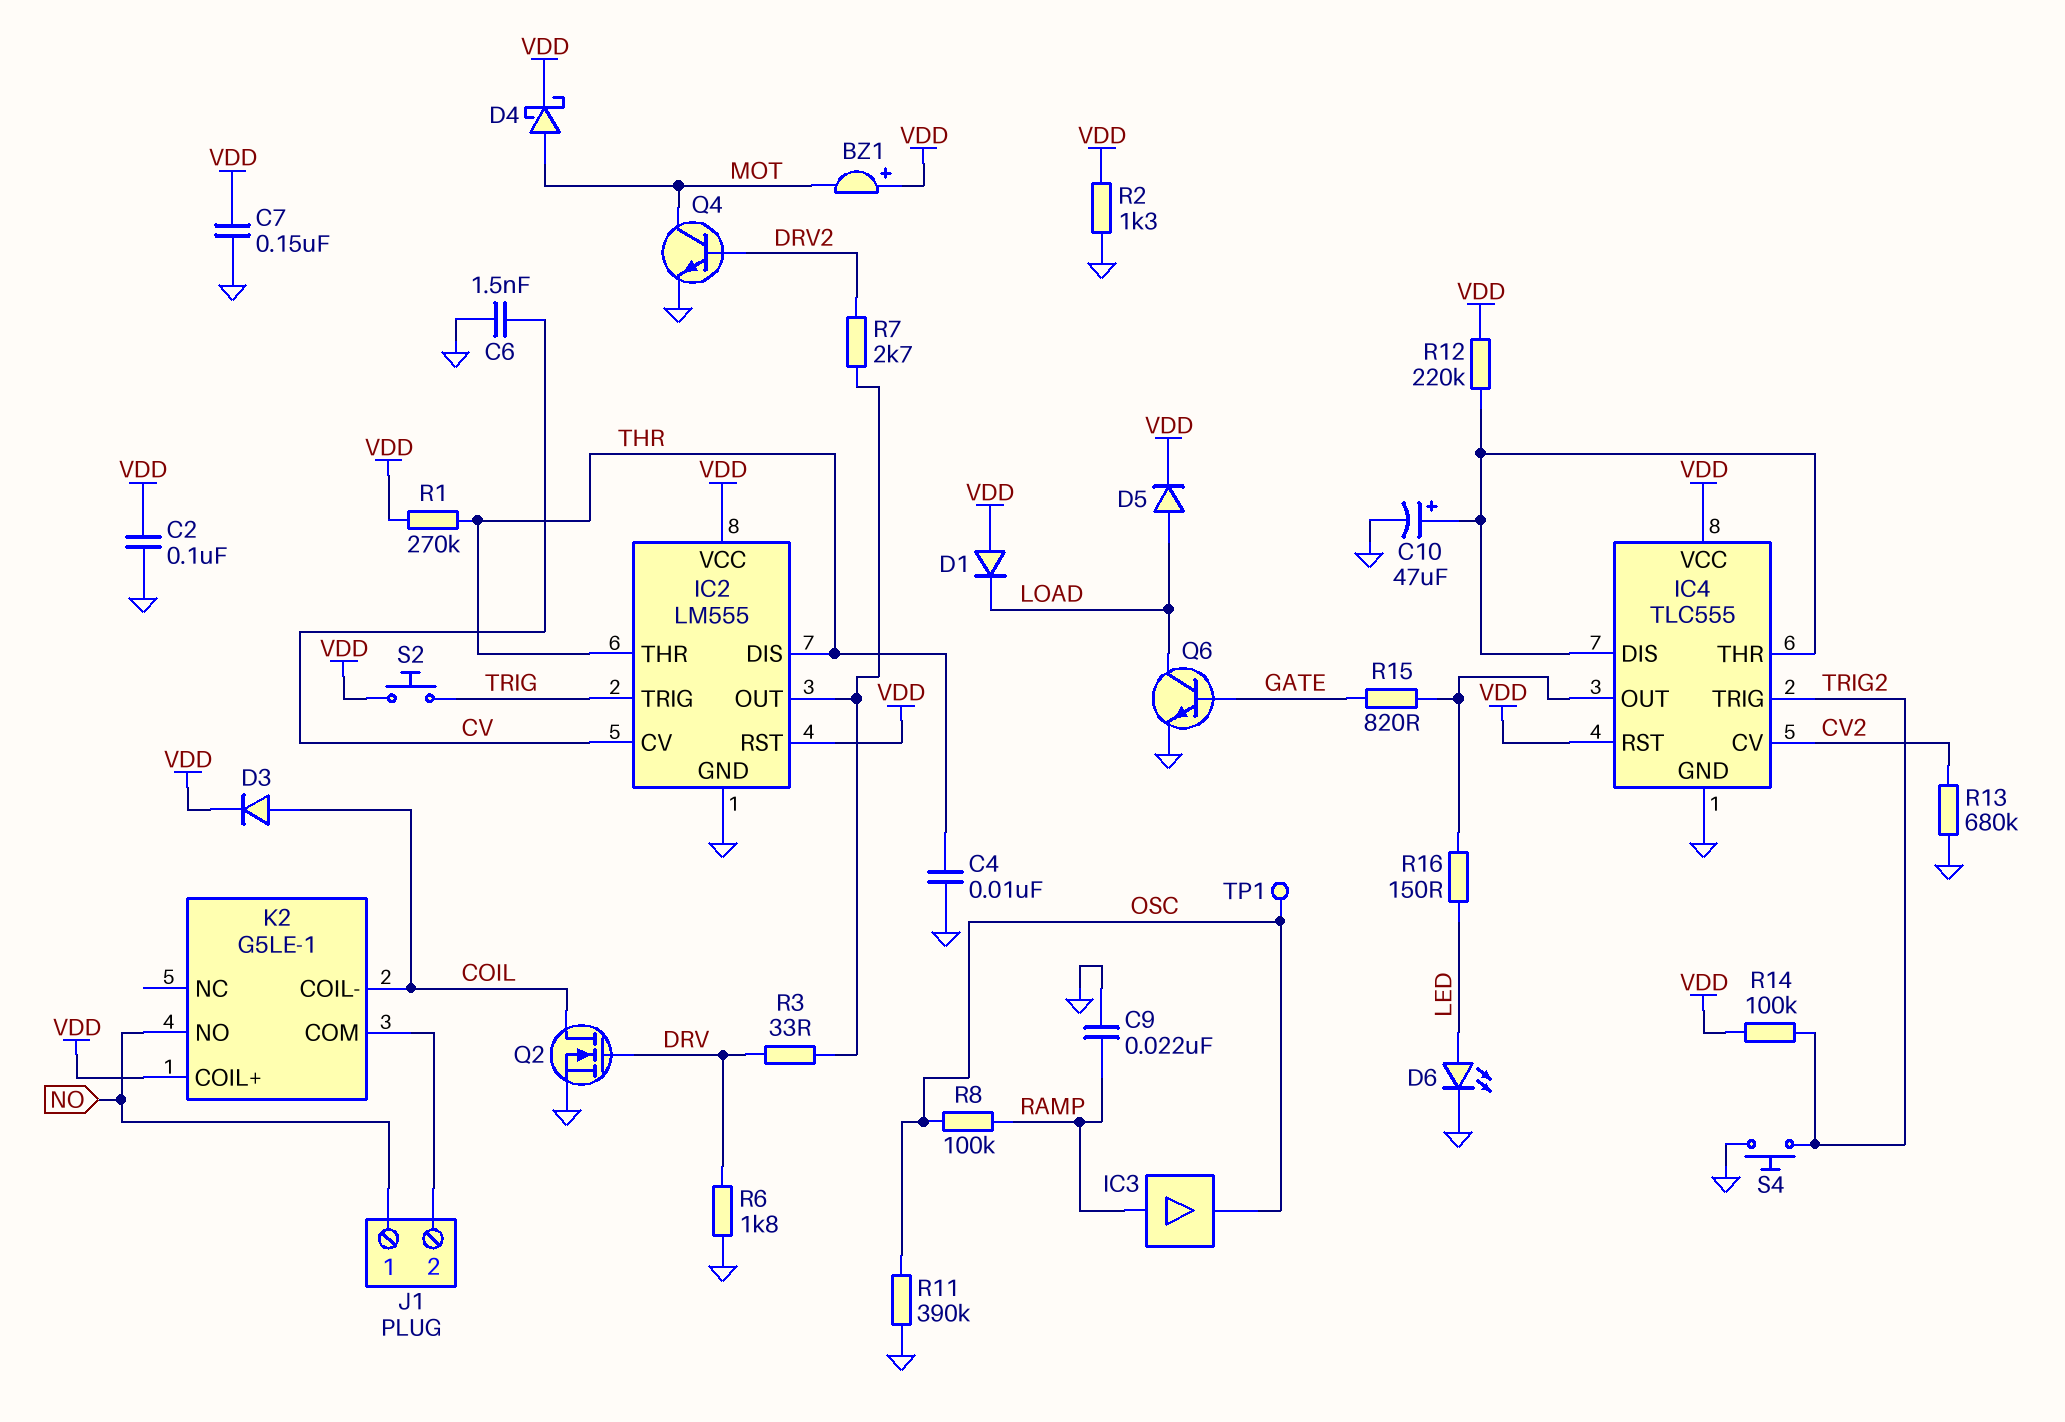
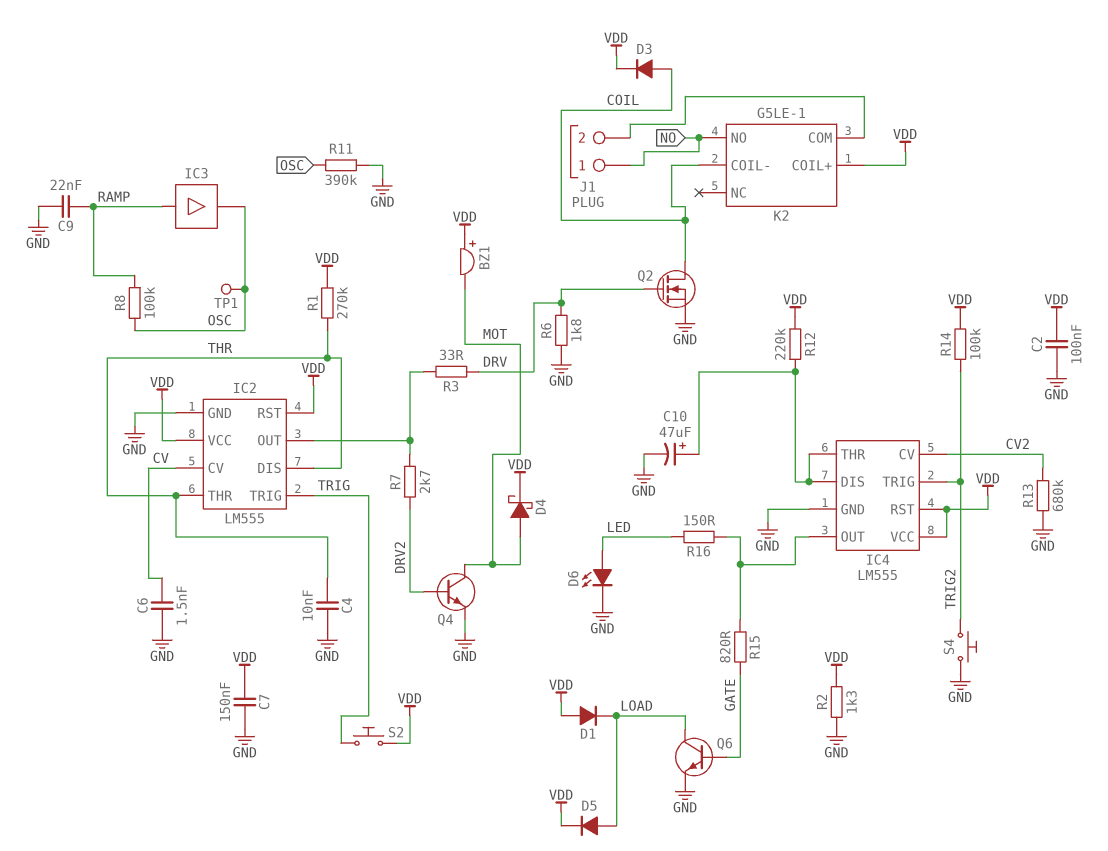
IC4: TLC555 -> LM555

